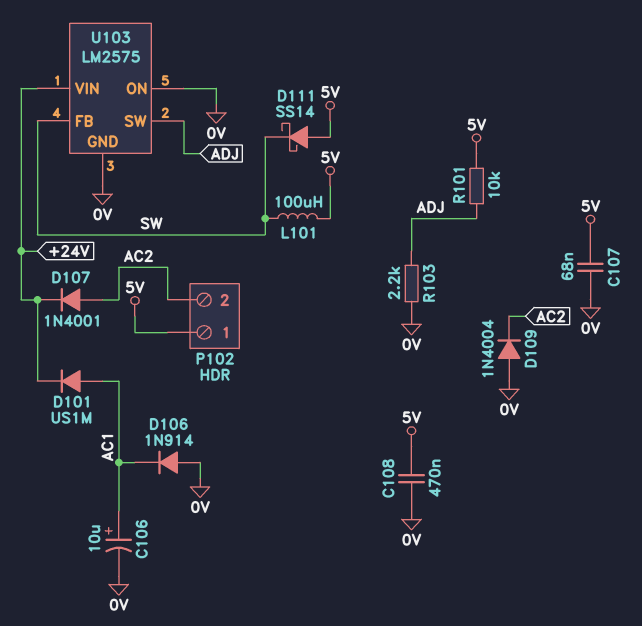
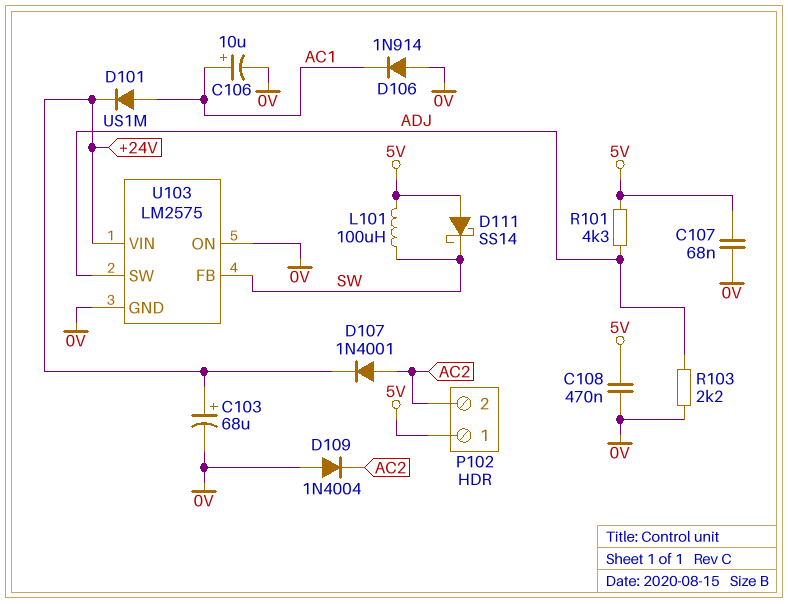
C103: none -> 68uF (plus +24V, minus 0V)
R101: 10k (5V, ADJ) -> 4.3k (5V, ADJ)

